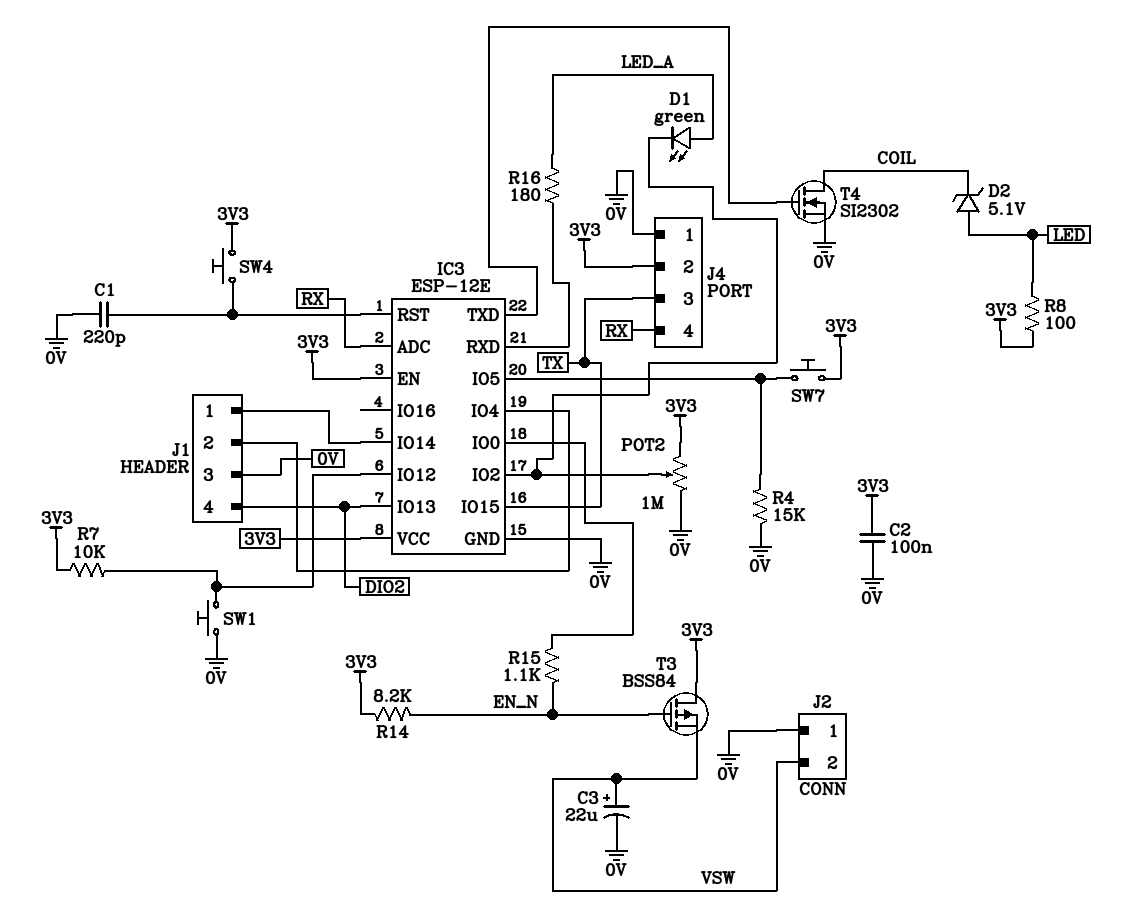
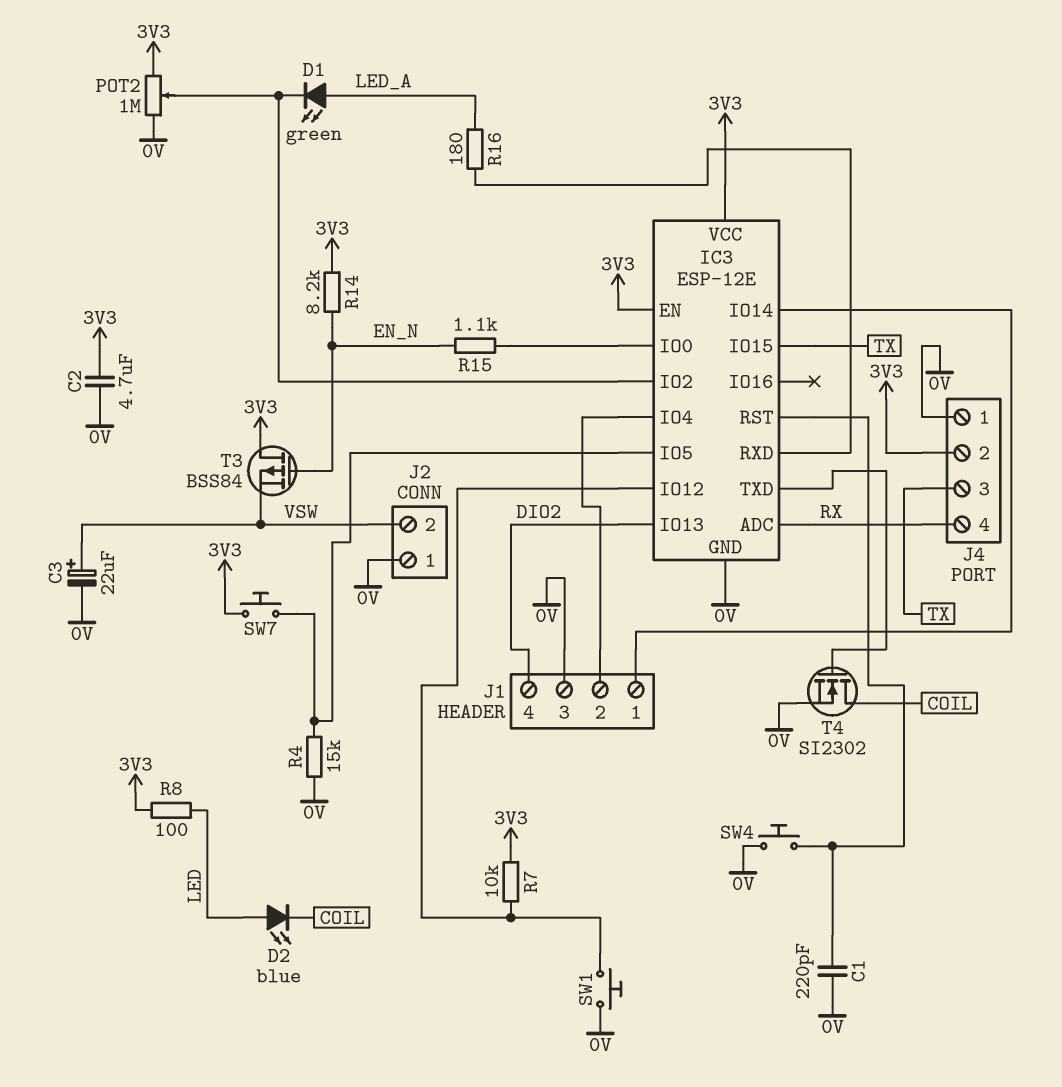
C2: 100nF (0V, 3V3) -> 4.7uF (0V, 3V3)
D2: zener 5.1V (A LED, K COIL) -> LED blue (A LED, K COIL)
SW4: button (3V3, IC3/RST) -> button (0V, IC3/RST)

